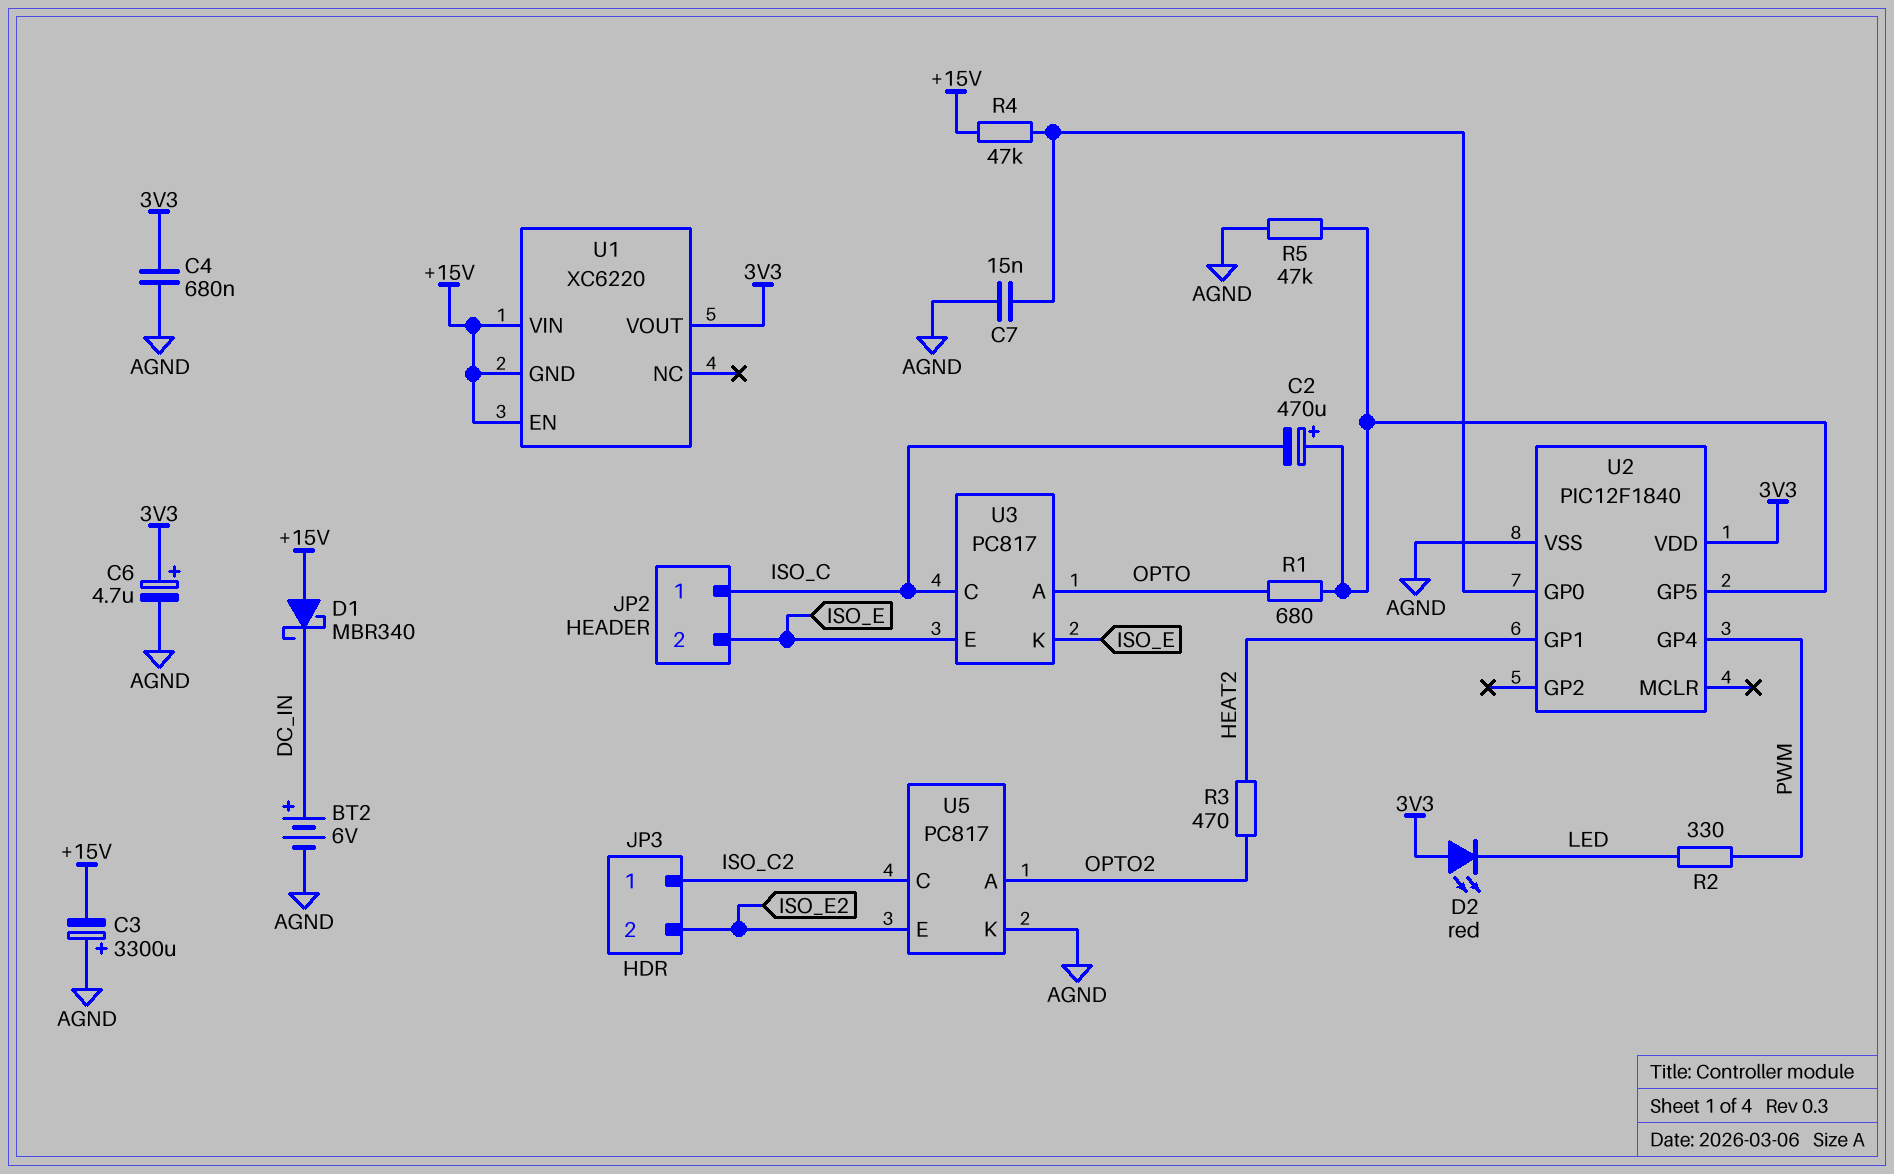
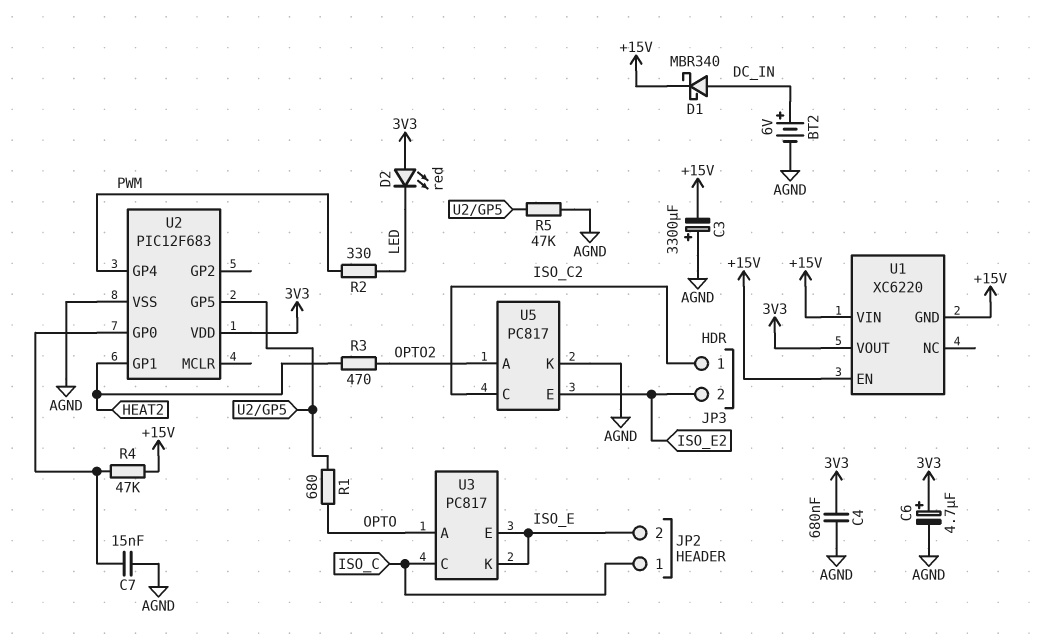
C2: 470uF (plus U2/GP5, minus ISO_C) -> none
D1: schottky MBR340 (A +15V, K DC_IN) -> schottky MBR340 (A DC_IN, K +15V)
U2: PIC12F1840 -> PIC12F683

